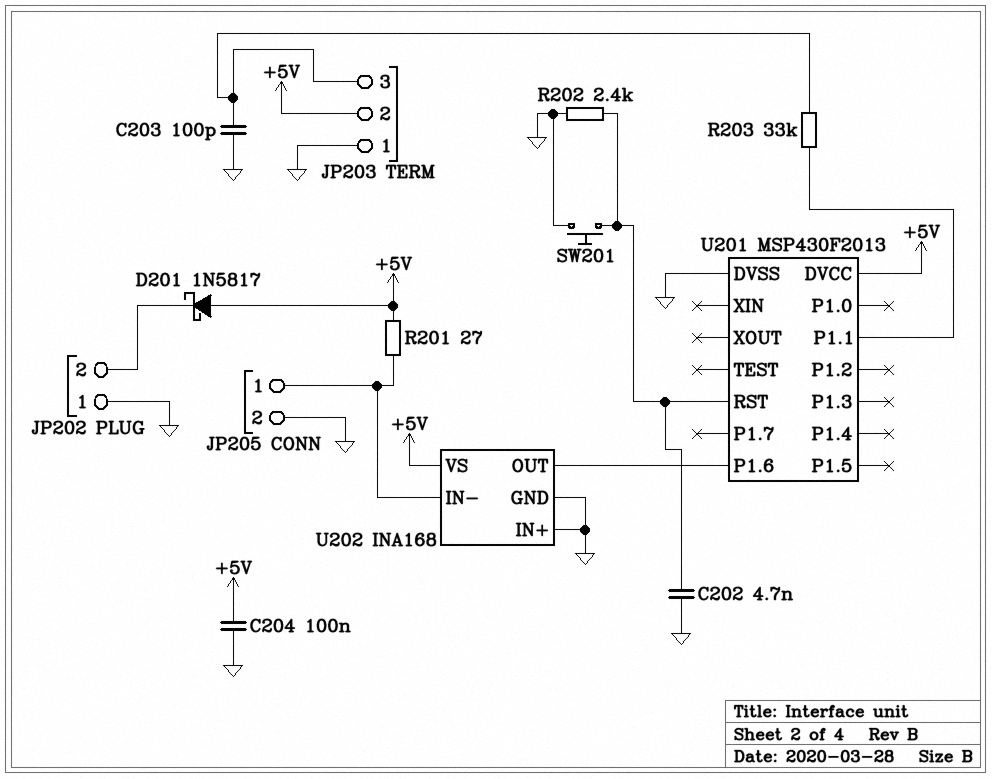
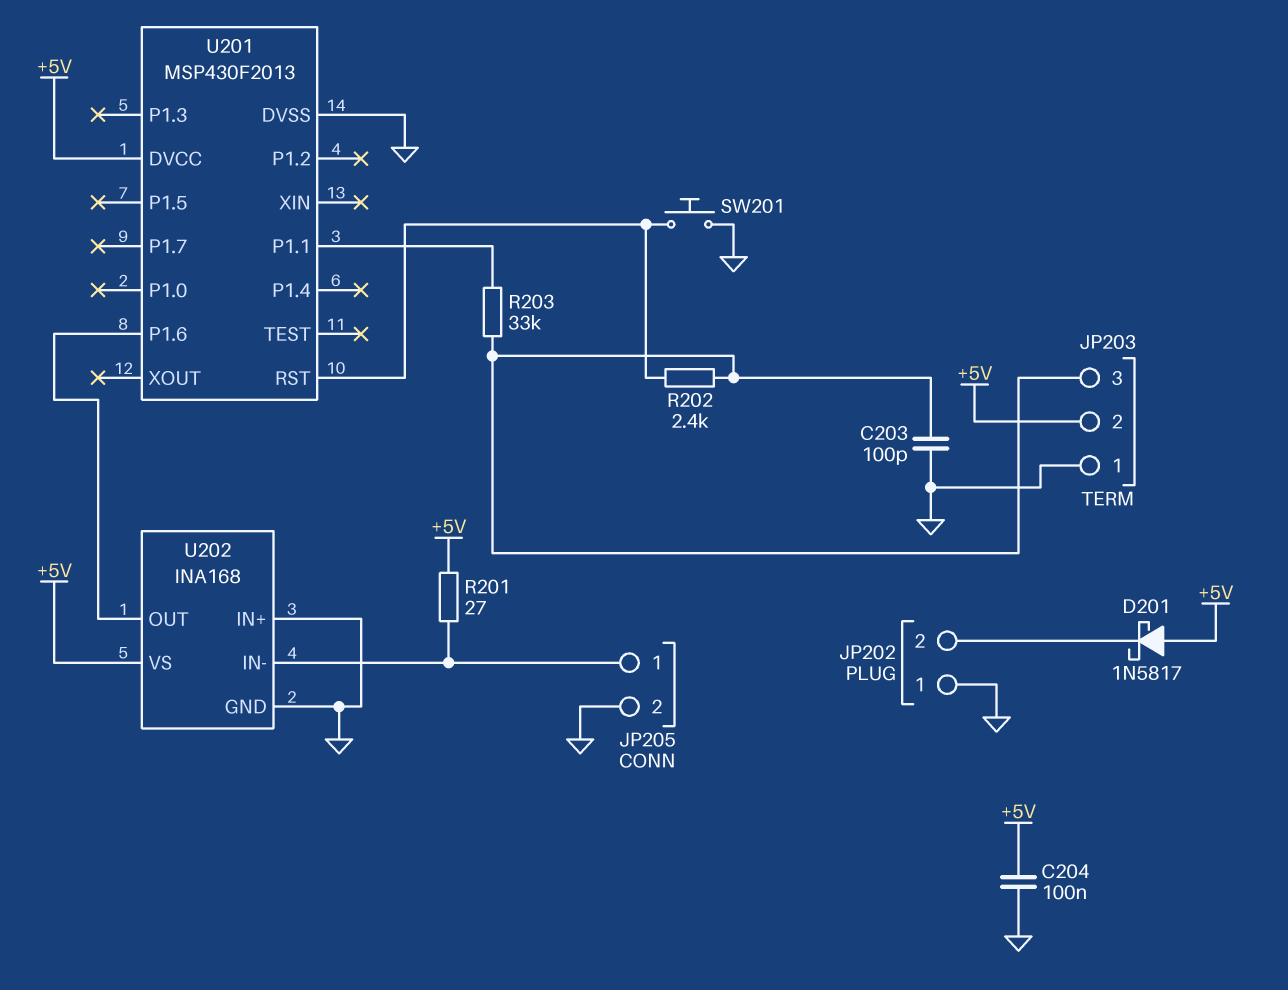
C202: 4.7nF (GND, U201/RST) -> none
R202: 2.4k (GND, U201/RST) -> 2.4k (JP203/3, U201/RST)

